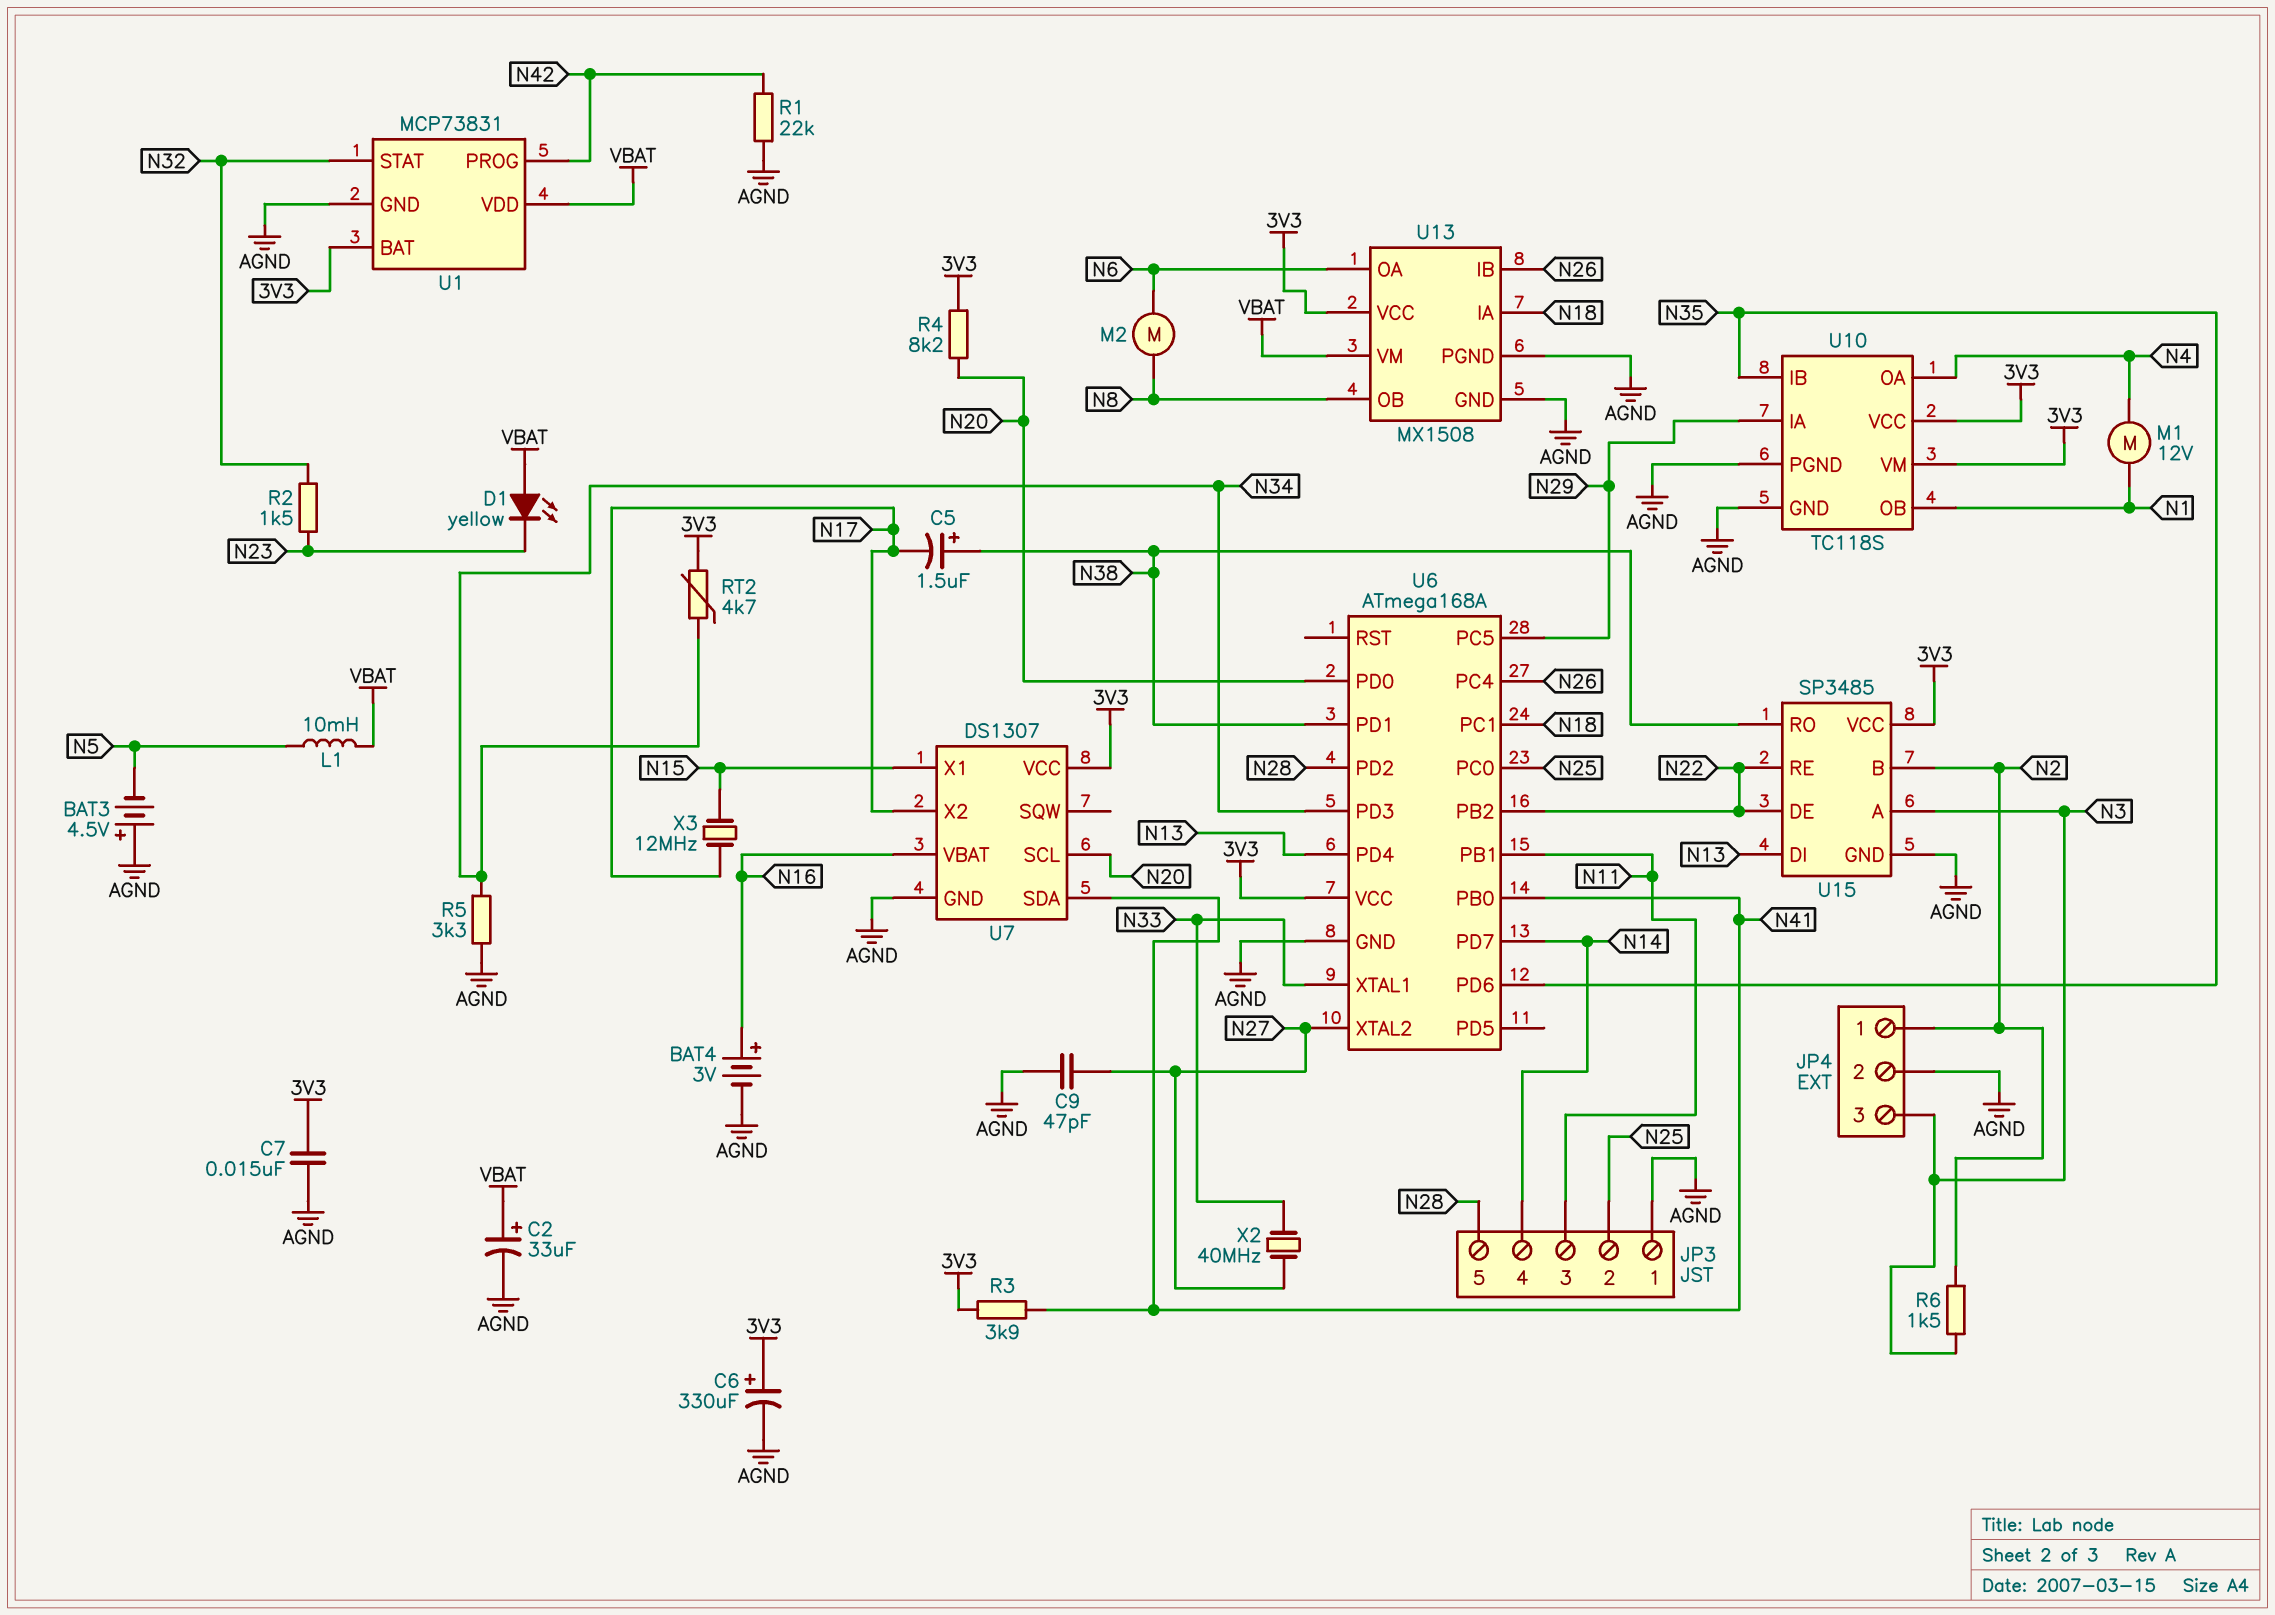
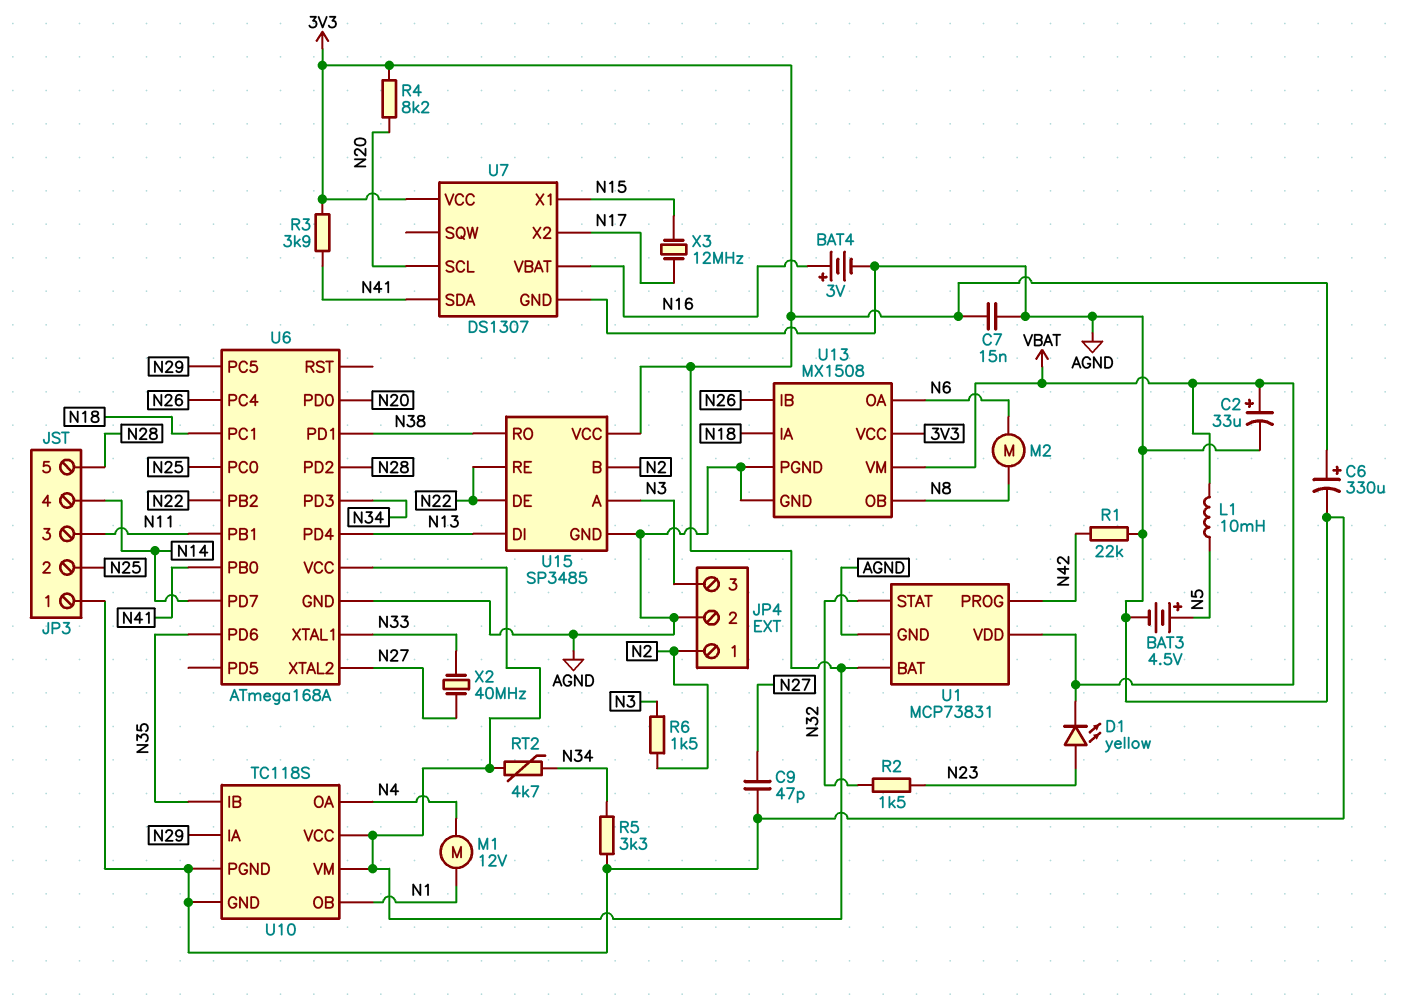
BAT3: 4.5V (plus AGND, minus N5) -> 4.5V (plus N5, minus AGND)
C5: 1.5uF (plus N38, minus N17) -> none
D1: LED yellow (A VBAT, K N23) -> LED yellow (A N23, K VBAT)

